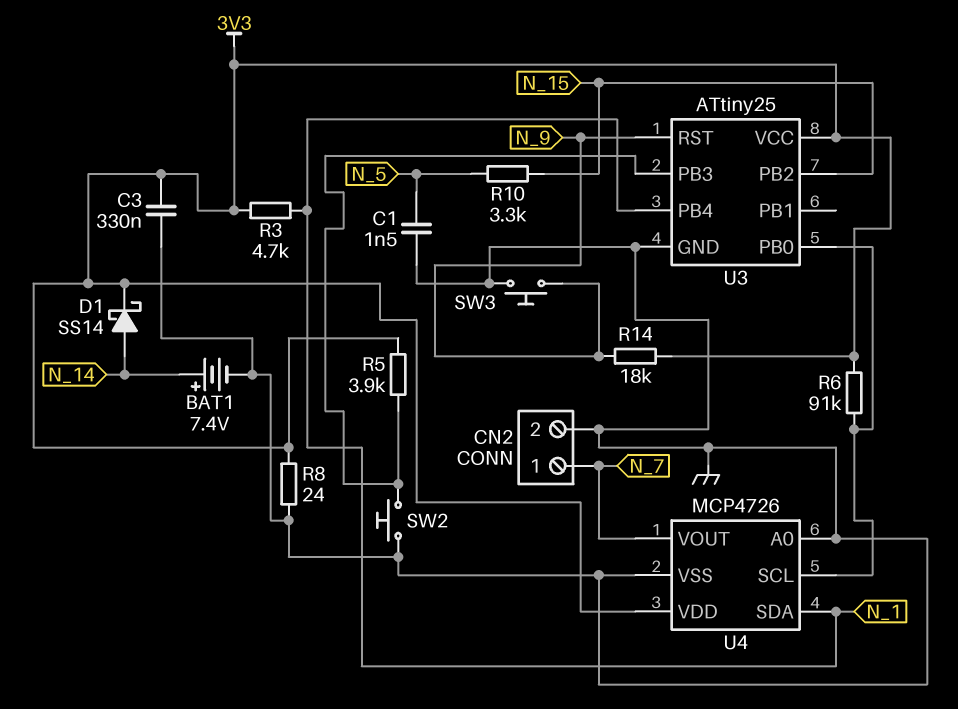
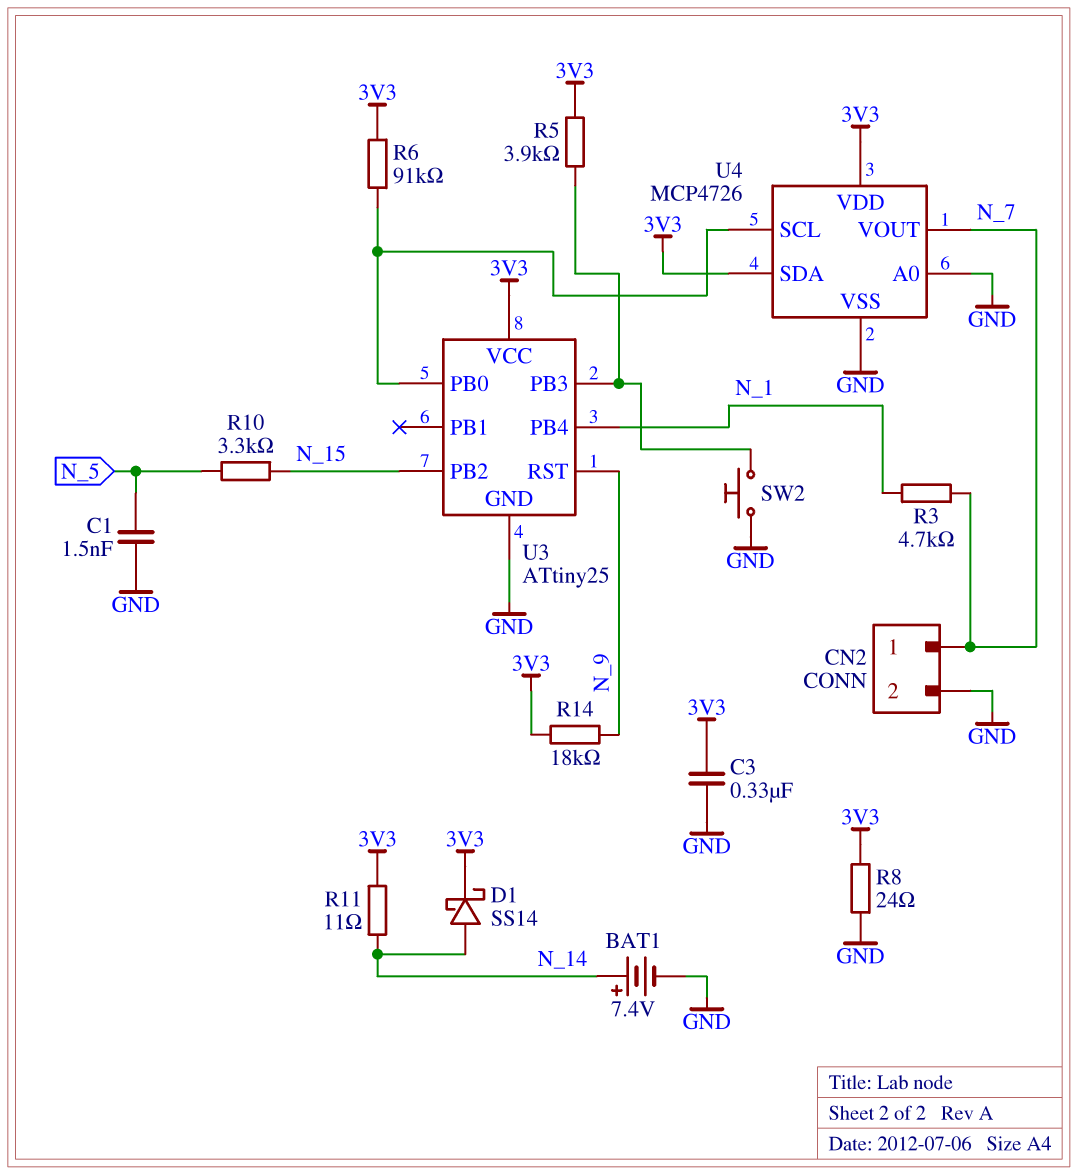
R3: 4.7k (3V3, N_1) -> 4.7k (N_1, N_7)
R11: none -> 11 (3V3, N_14)
SW3: button (GND, N_9) -> none
U4 pin SDA: N_1 -> 3V3

